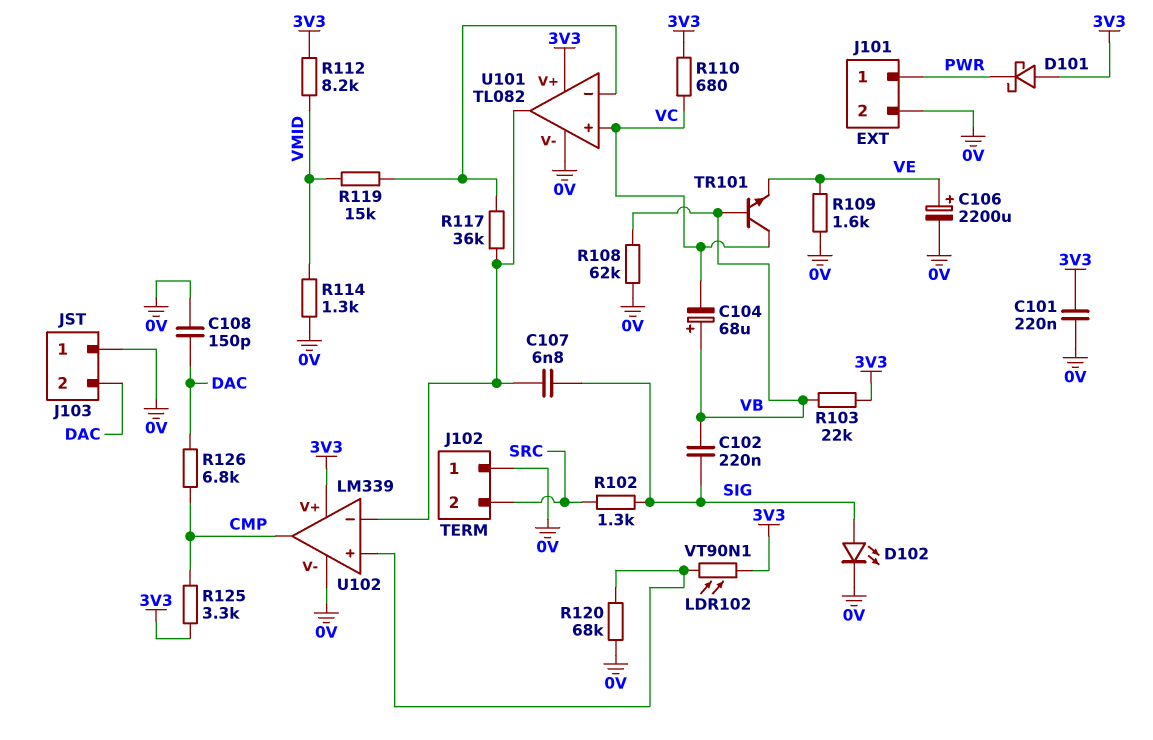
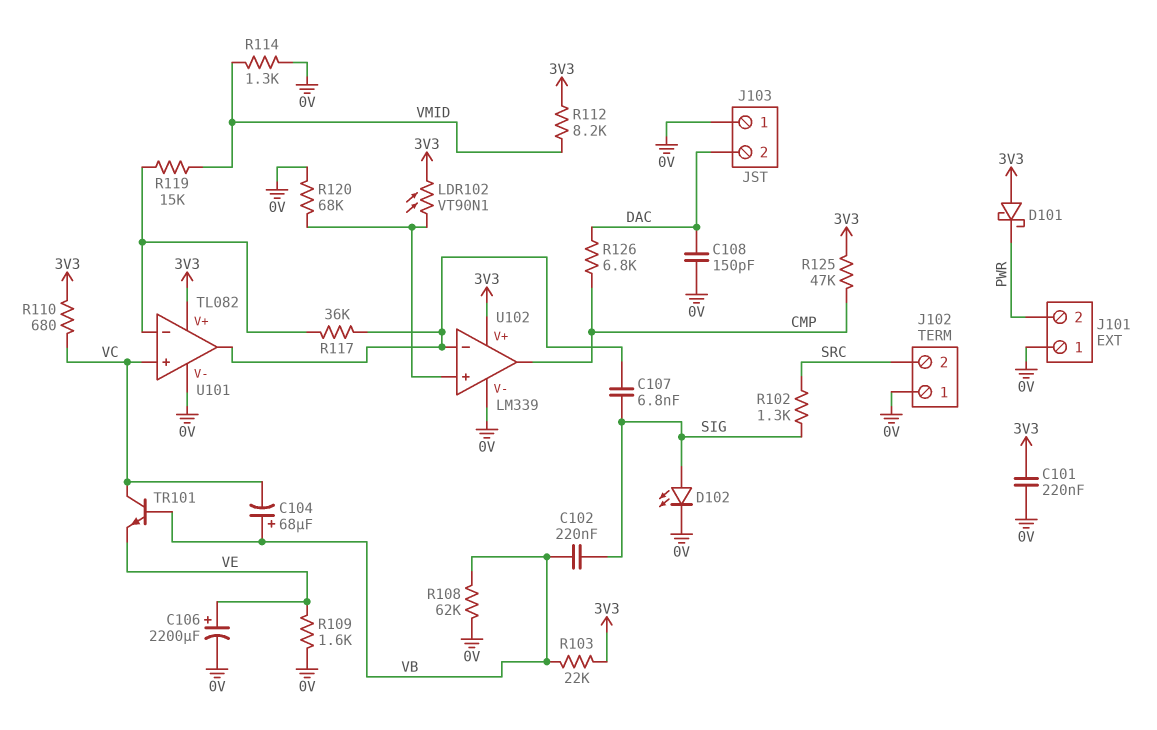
J101 pin 1: PWR -> 0V
J101 pin 2: 0V -> PWR
R125: 3.3k (3V3, CMP) -> 47k (3V3, CMP)

